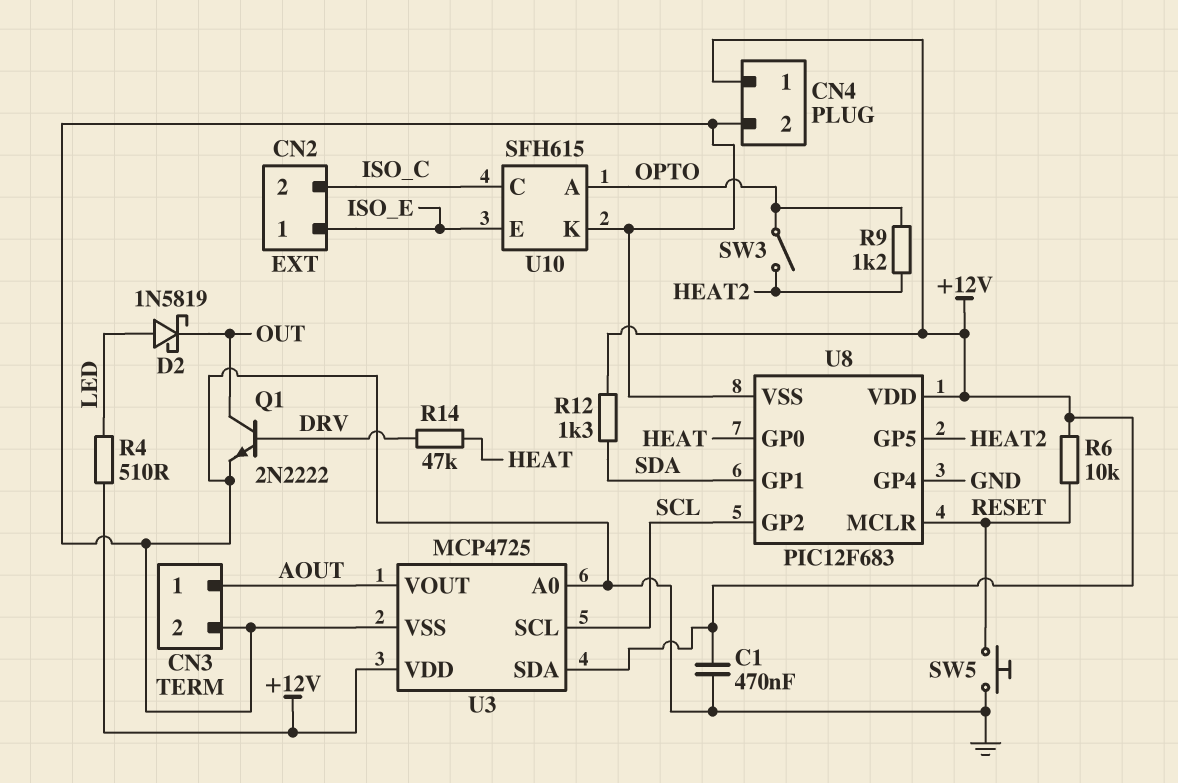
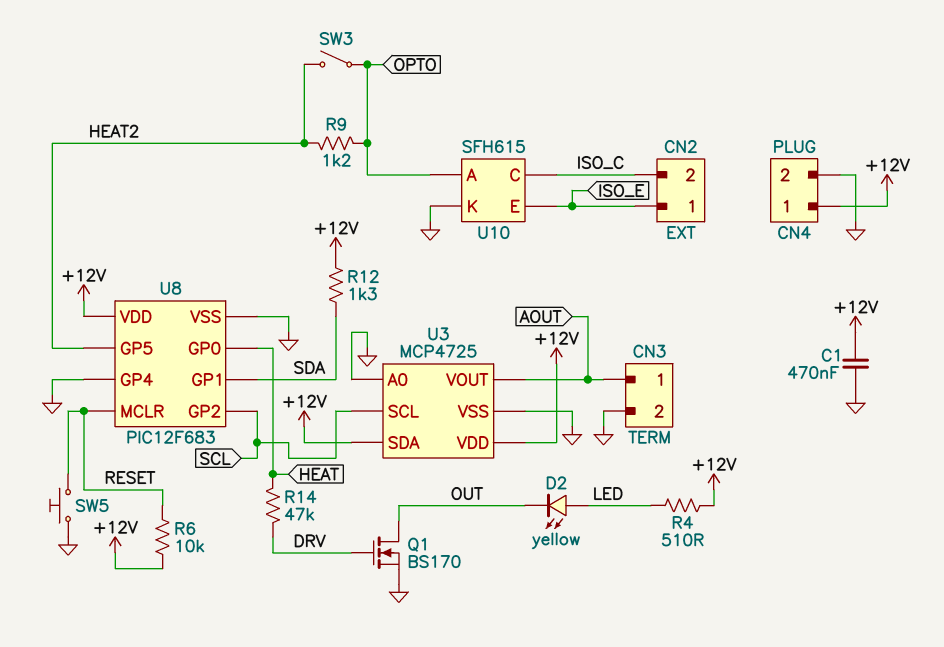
D2: schottky 1N5819 (A LED, K OUT) -> LED yellow (A LED, K OUT)
Q1: NPN 2N2222 (B DRV, C OUT, E GND) -> NMOS BS170 (G DRV, D OUT, S GND)

